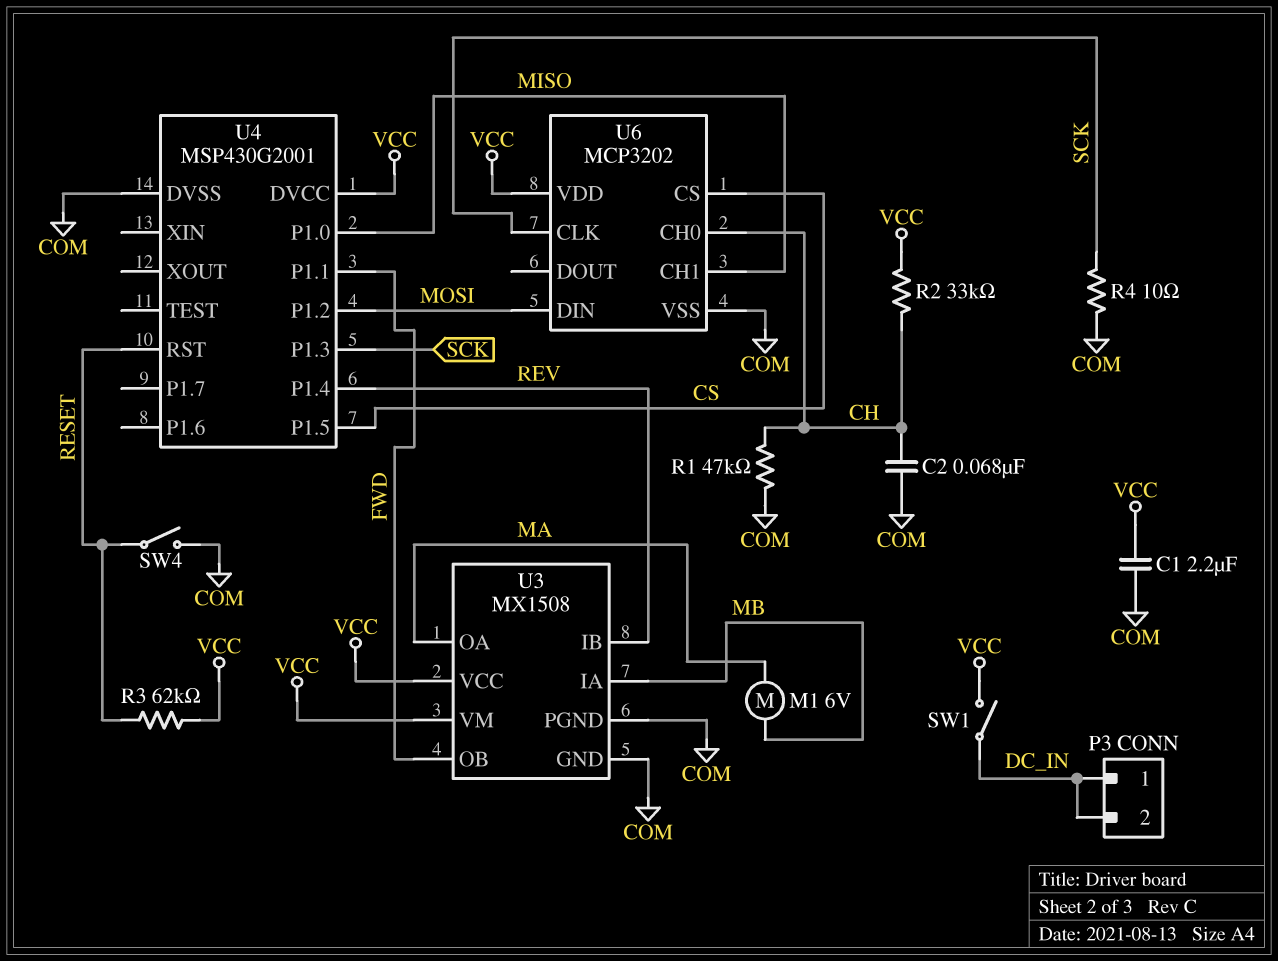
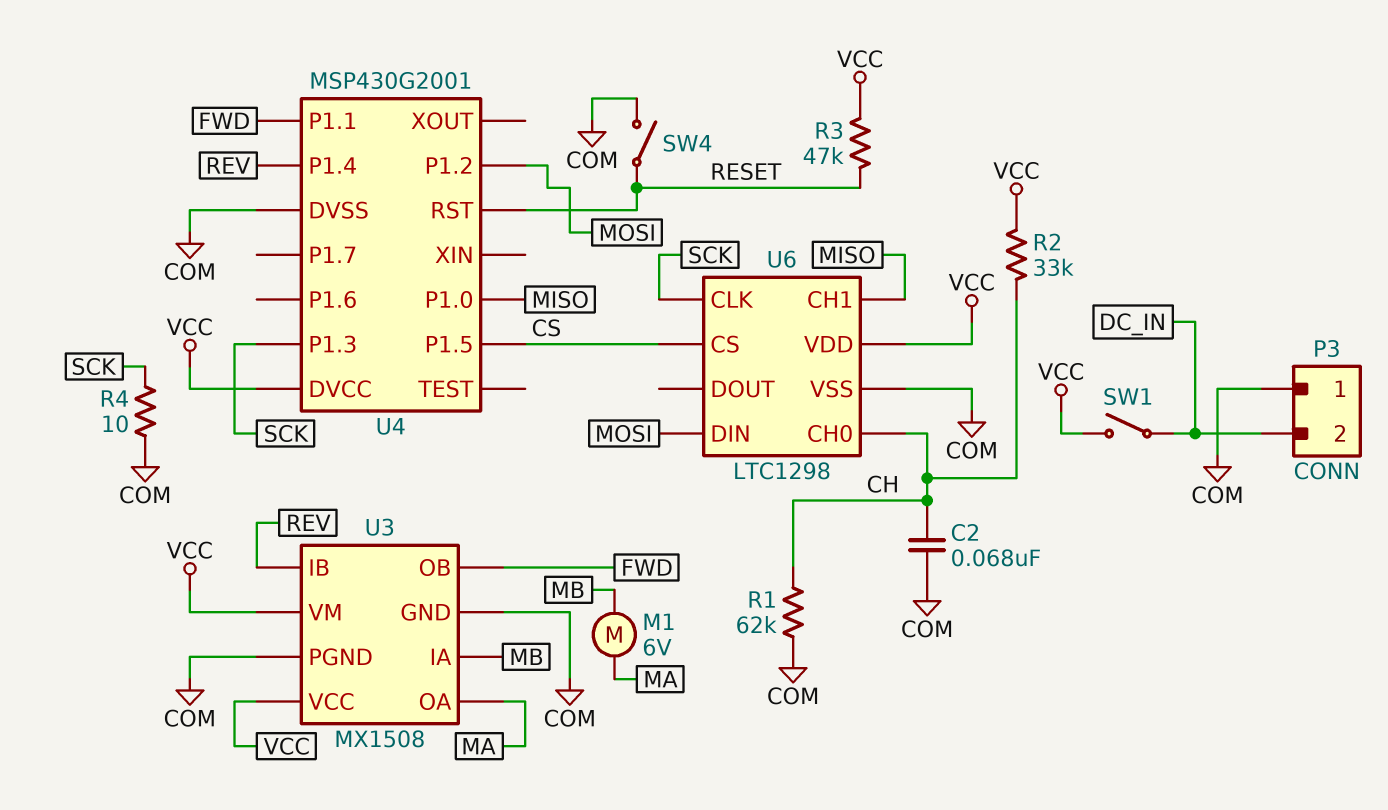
C1: 2.2uF (COM, VCC) -> none
P3 pin 1: DC_IN -> COM
R1: 47k (CH, COM) -> 62k (CH, COM)
R3: 62k (RESET, VCC) -> 47k (RESET, VCC)
U6: MCP3202 -> LTC1298

